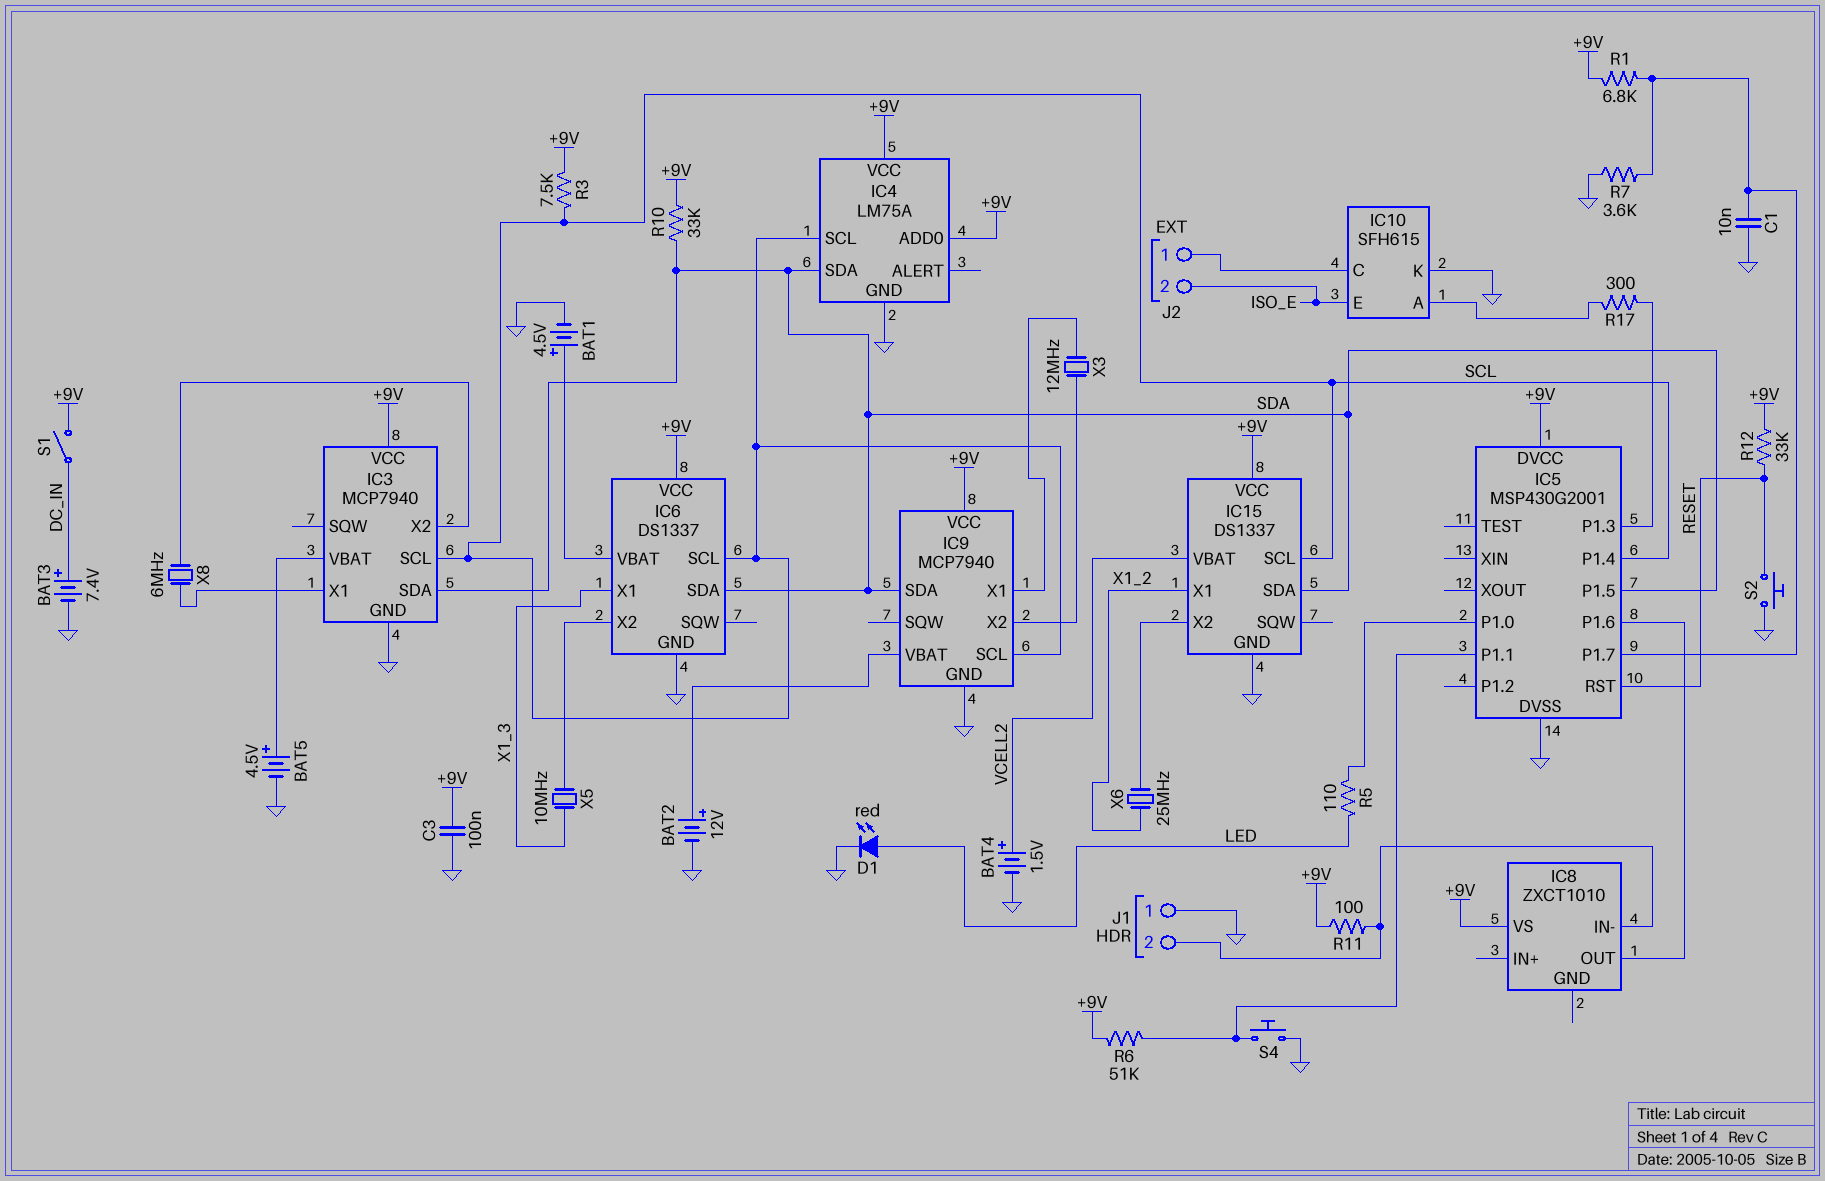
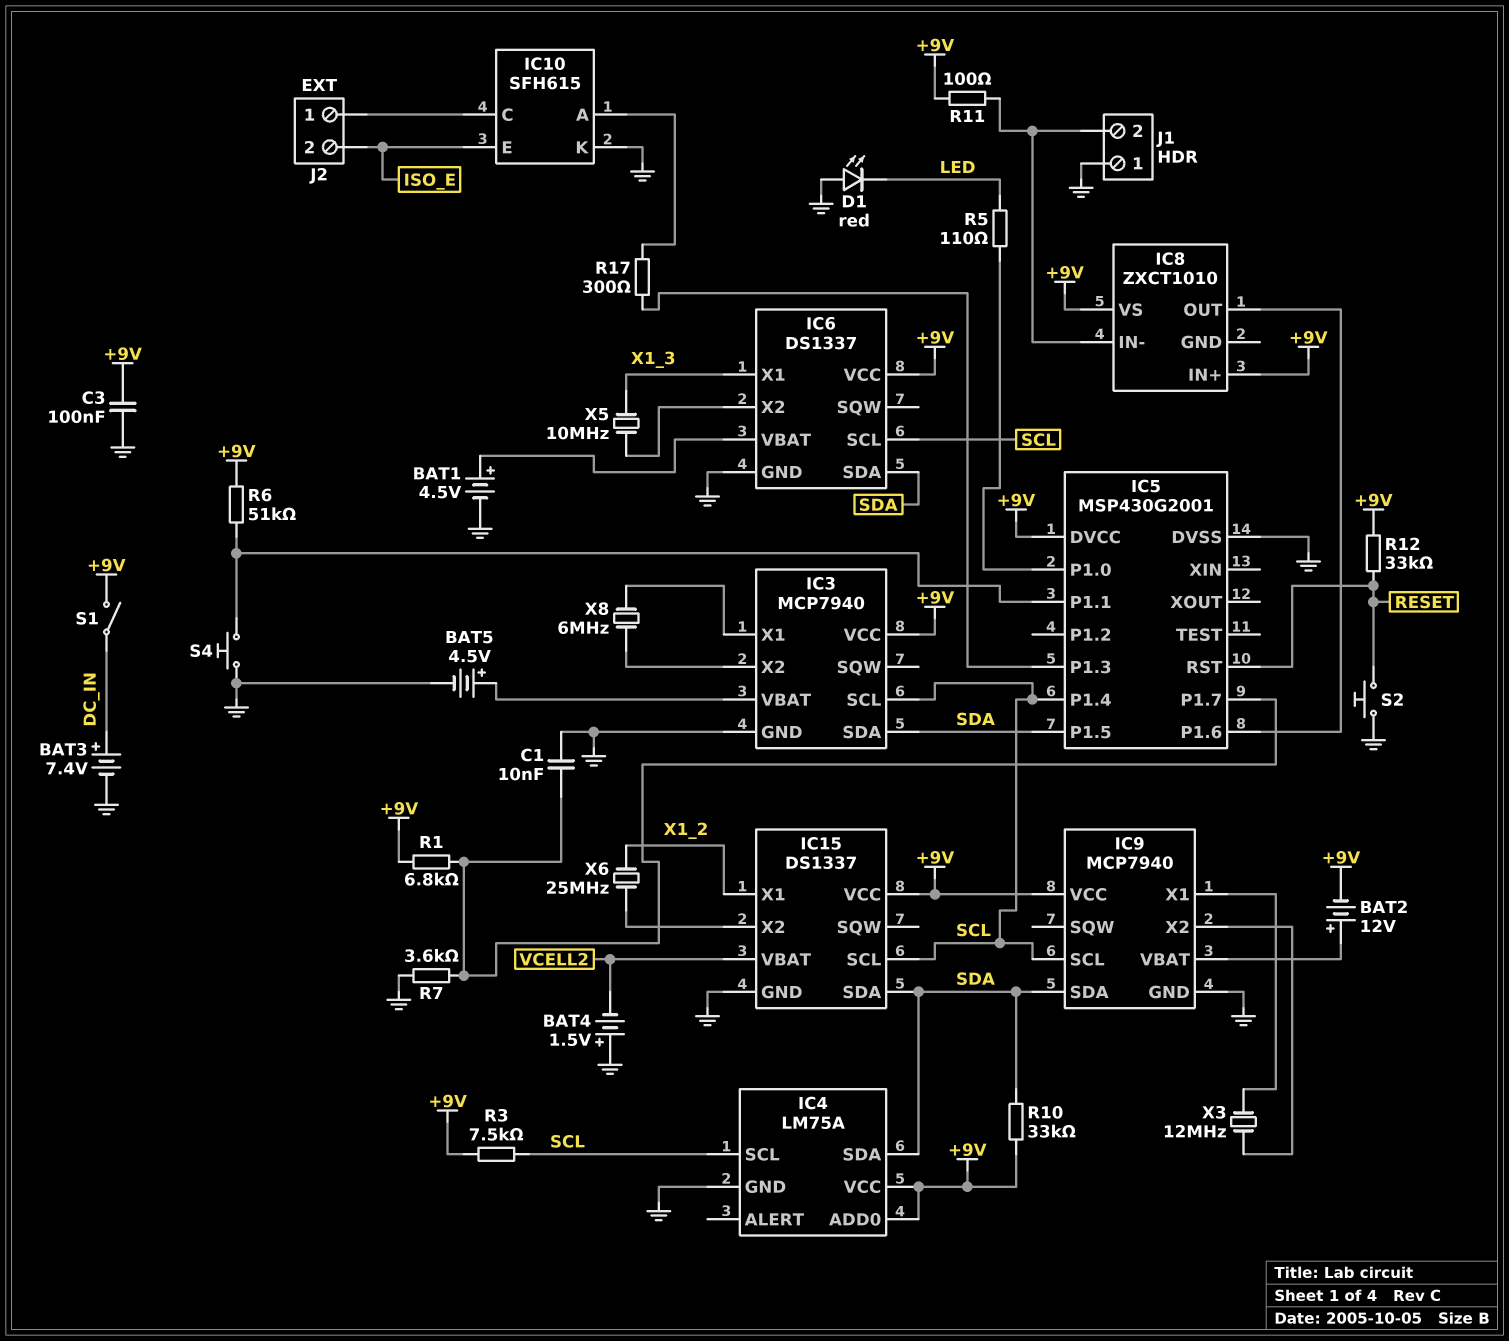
BAT2: 12V (plus IC9/VBAT, minus GND) -> 12V (plus IC9/VBAT, minus +9V)
BAT4: 1.5V (plus VCELL2, minus GND) -> 1.5V (plus GND, minus VCELL2)
D1: LED red (A LED, K GND) -> LED red (A GND, K LED)
IC8 pin IN+: none -> +9V

